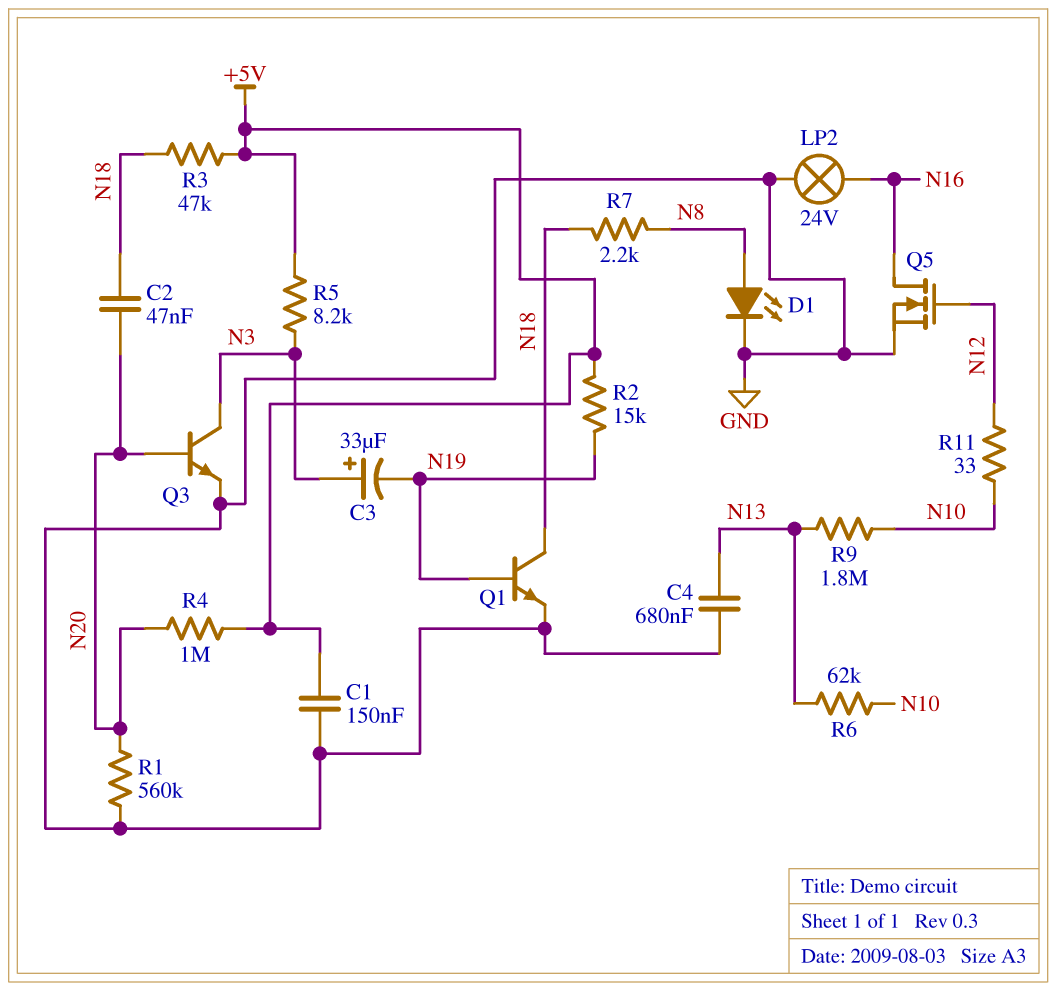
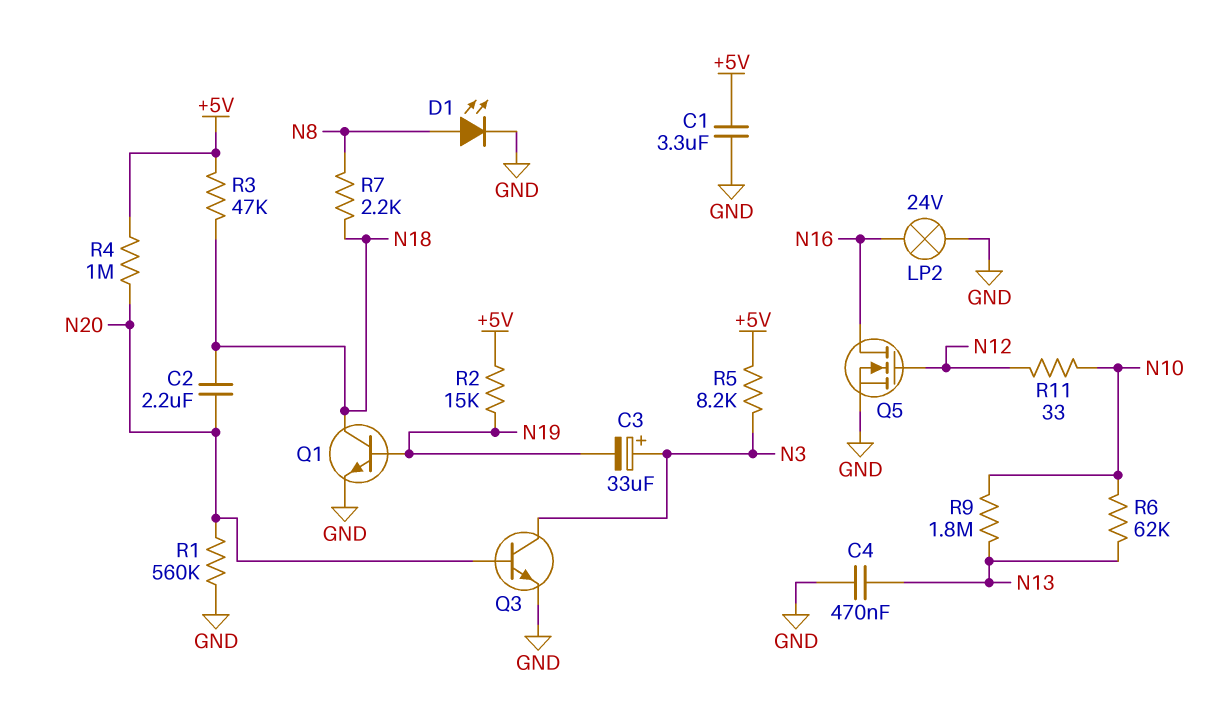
C1: 150nF (+5V, GND) -> 3.3uF (+5V, GND)
C2: 47nF (N18, N20) -> 2.2uF (N18, N20)
C4: 680nF (GND, N13) -> 470nF (GND, N13)

